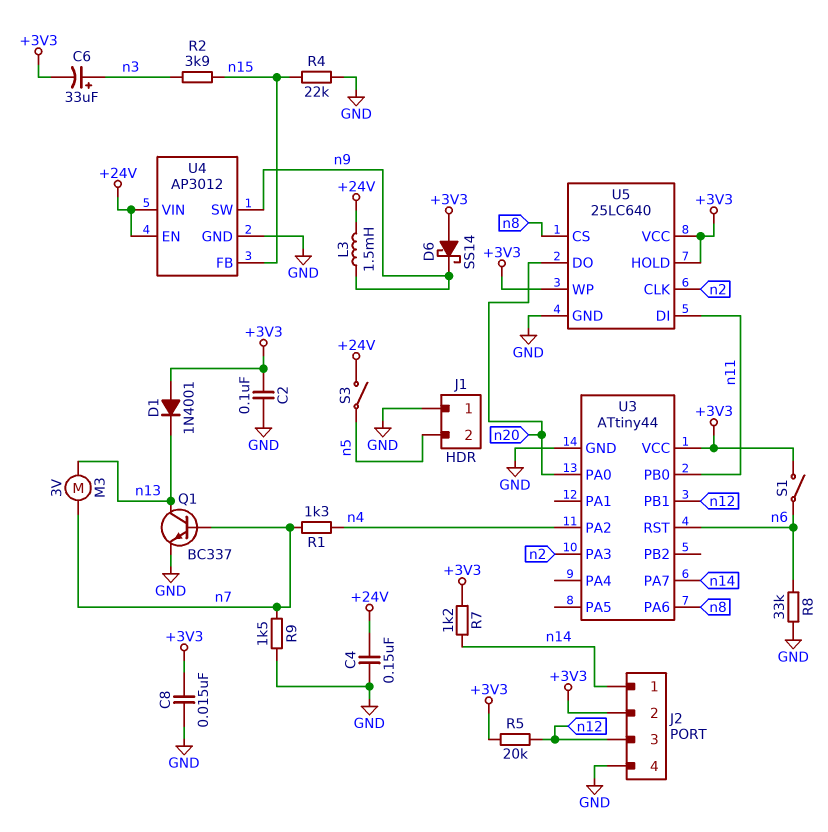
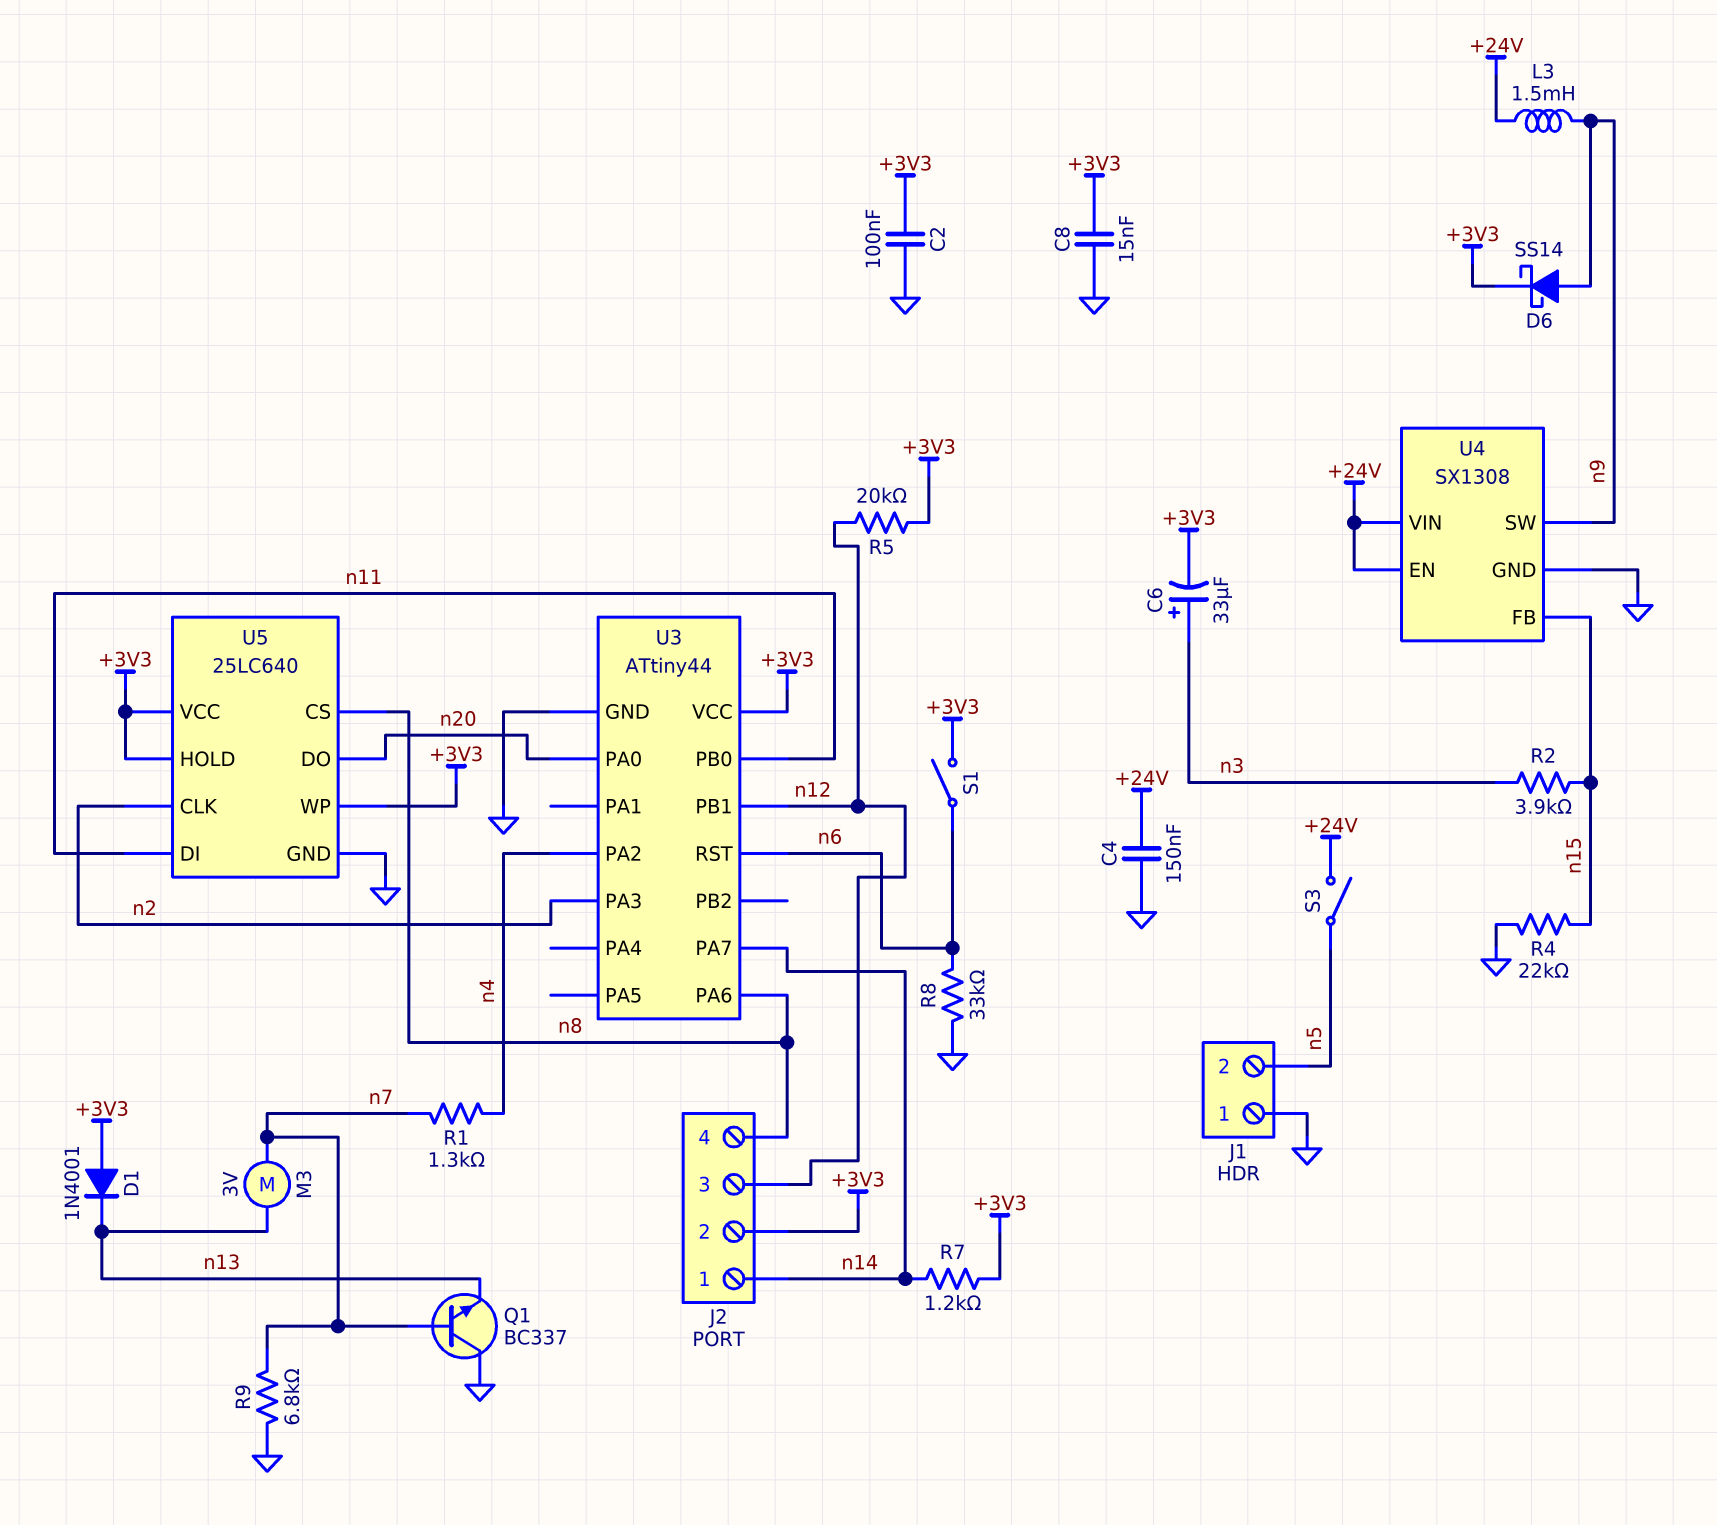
D6: schottky SS14 (A +3V3, K n9) -> schottky SS14 (A n9, K +3V3)
J2 pin 4: GND -> n8
Q1: NPN BC337 (B n7, C n13, E GND) -> NPN BC337 (B n7, C GND, E n13)
R9: 1.5k (GND, n7) -> 6.8k (GND, n7)
U4: AP3012 -> SX1308

